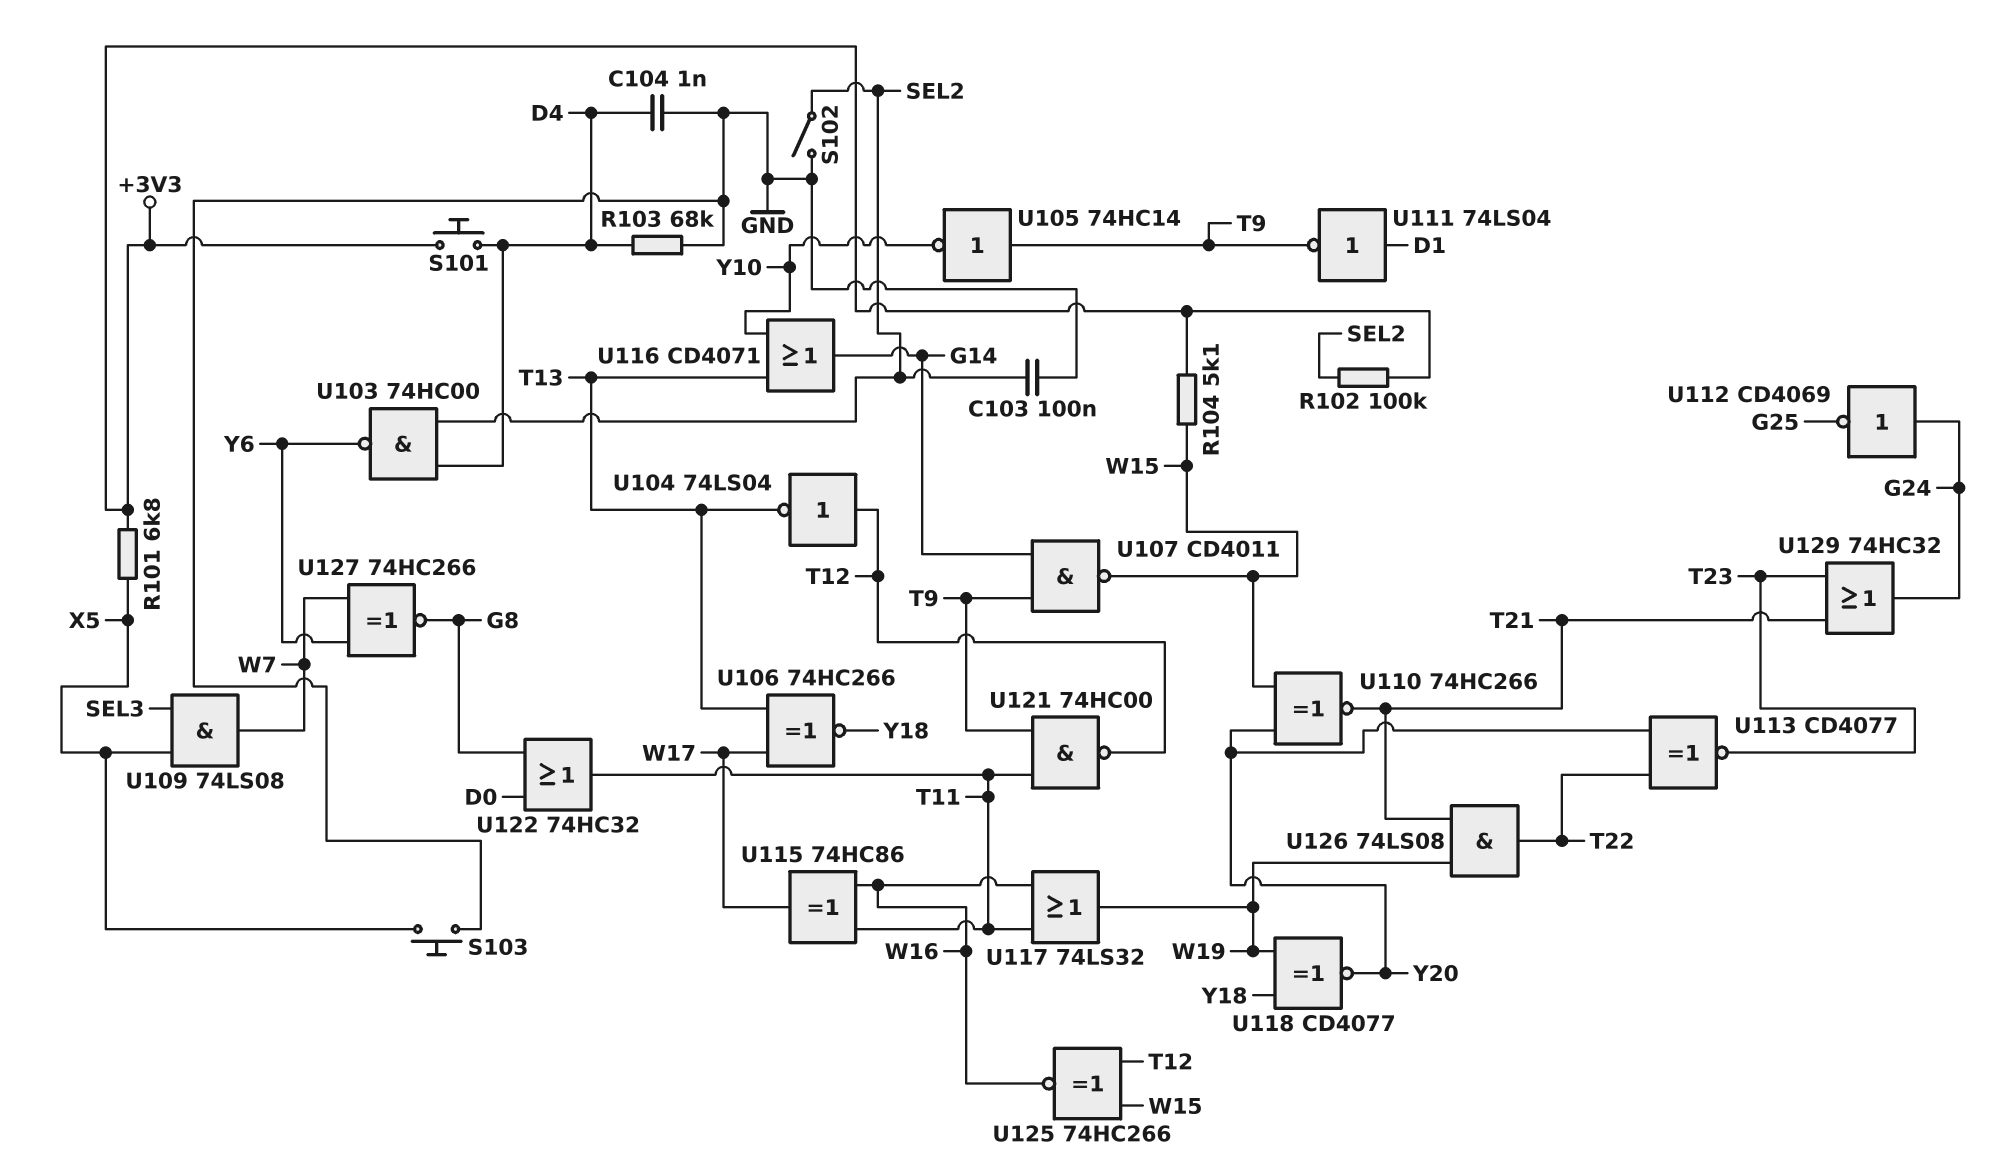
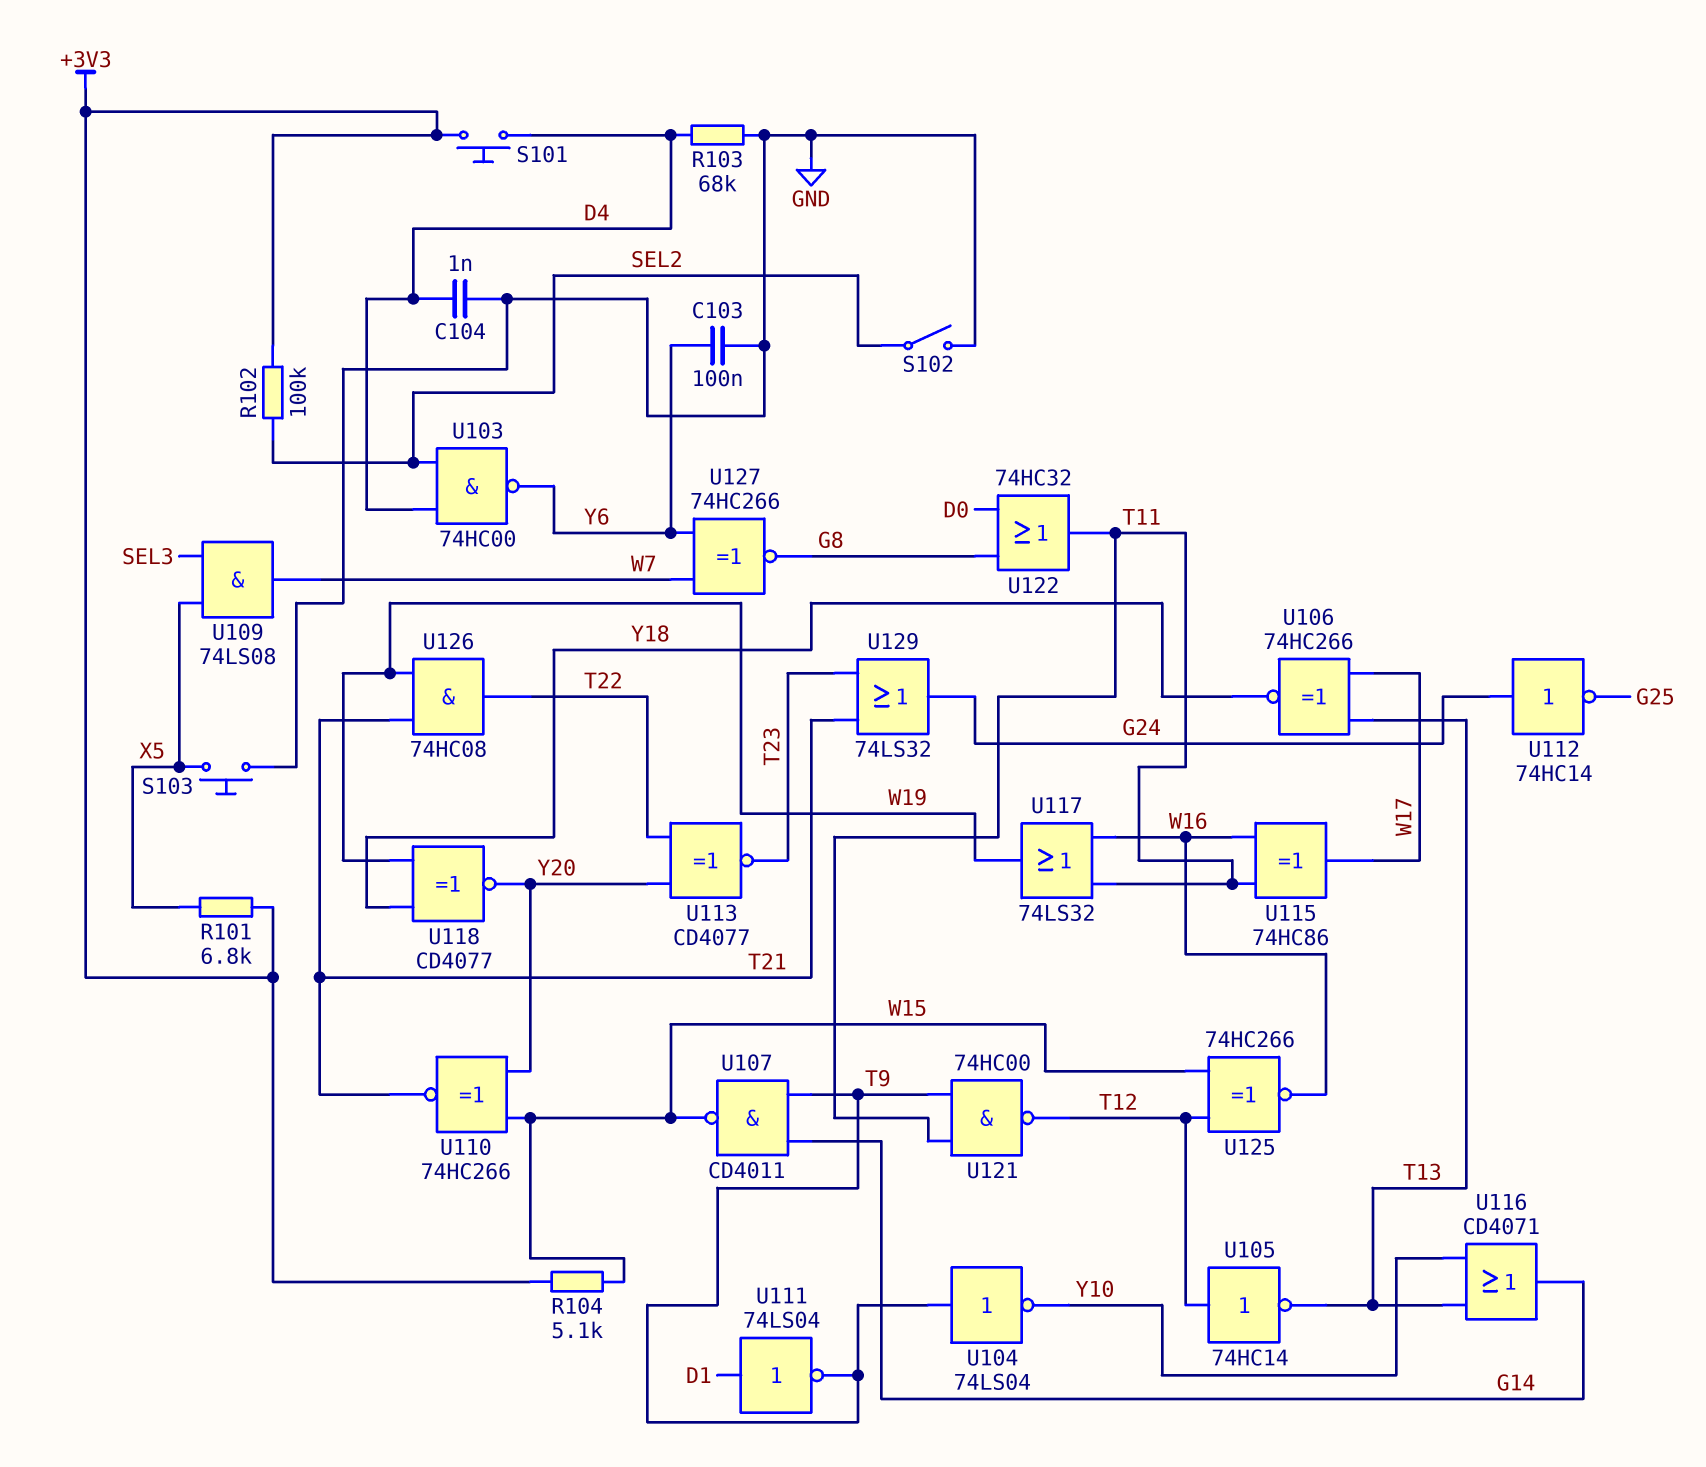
C103: 100nF (GND, SEL2) -> 100nF (GND, Y6)
U104: NOT 74LS04 (in T12, out T13) -> NOT 74LS04 (in T9, out Y10)
U105: NOT 74HC14 (in T9, out Y10) -> NOT 74HC14 (in T12, out T13)
U112: NOT CD4069 (in G24, out G25) -> NOT 74HC14 (in G24, out G25)
U126: AND 74LS08 (in T21, in W19, out T22) -> AND 74HC08 (in T21, in W19, out T22)
U129: OR 74HC32 (in T21, in T23, out G24) -> OR 74LS32 (in T21, in T23, out G24)

